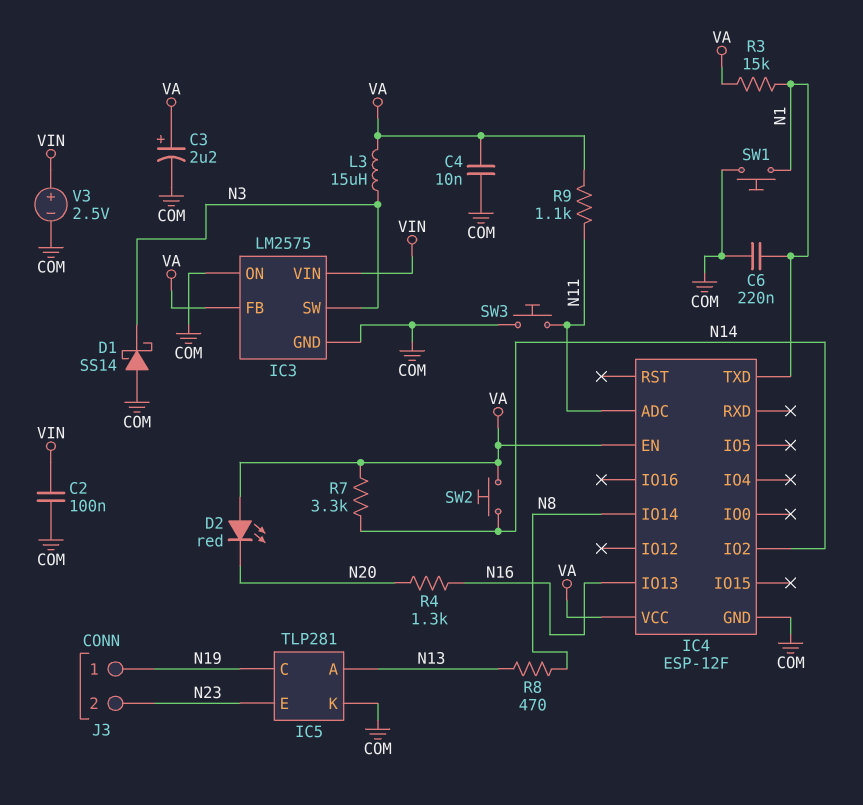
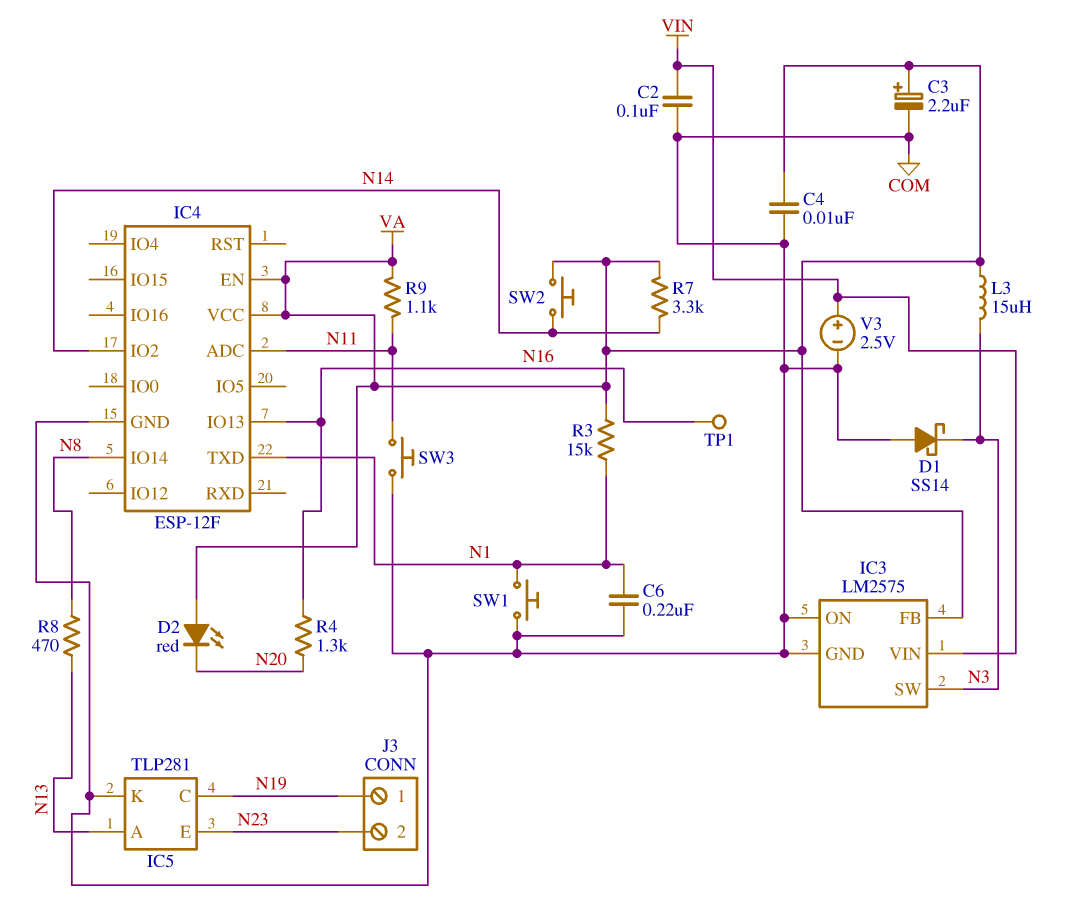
TP1: none -> test point (N16)

